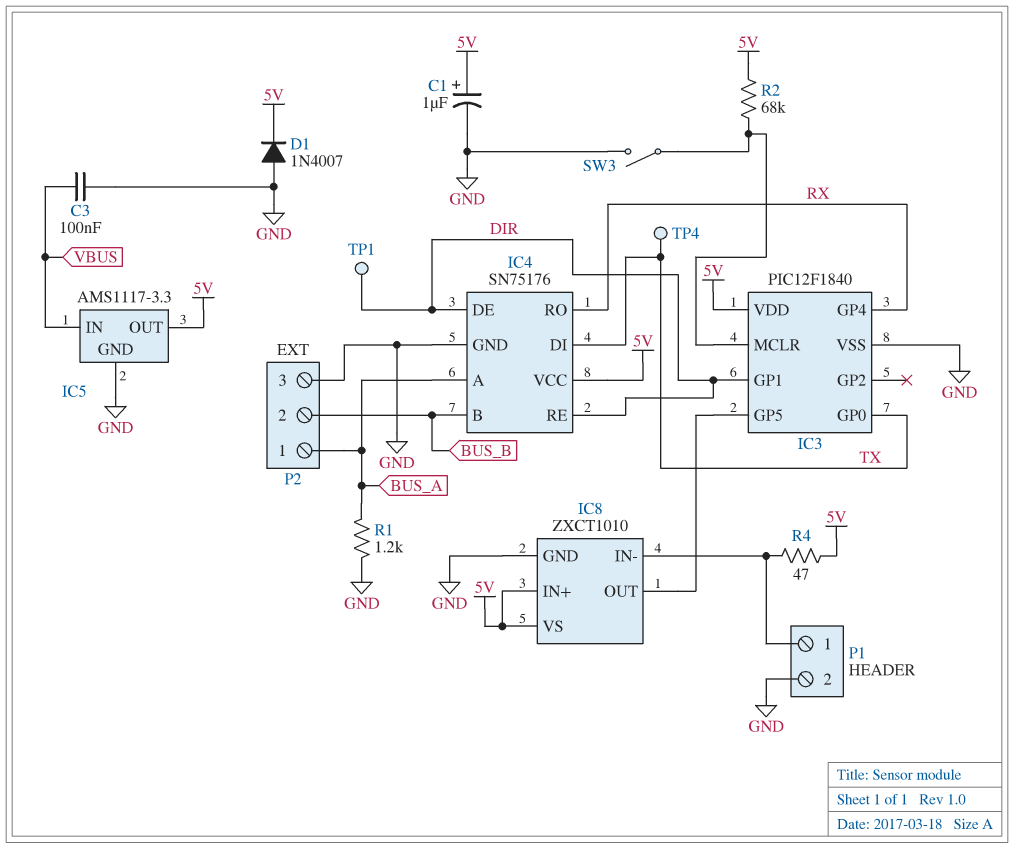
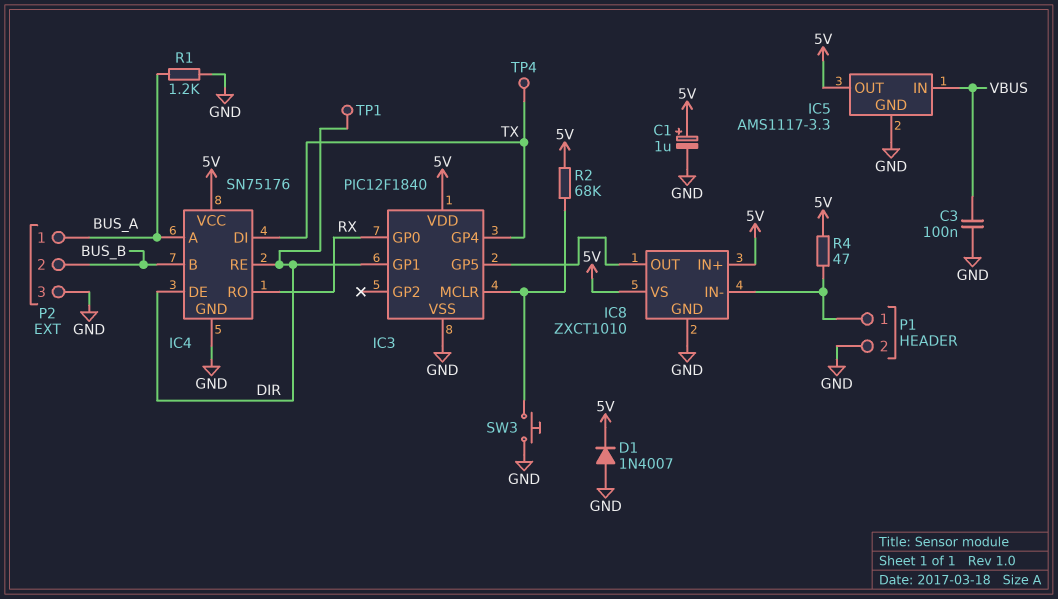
IC3 pin GP0: TX -> RX
IC3 pin GP4: RX -> TX
SW3: switch (GND, IC3/MCLR) -> button (GND, IC3/MCLR)

